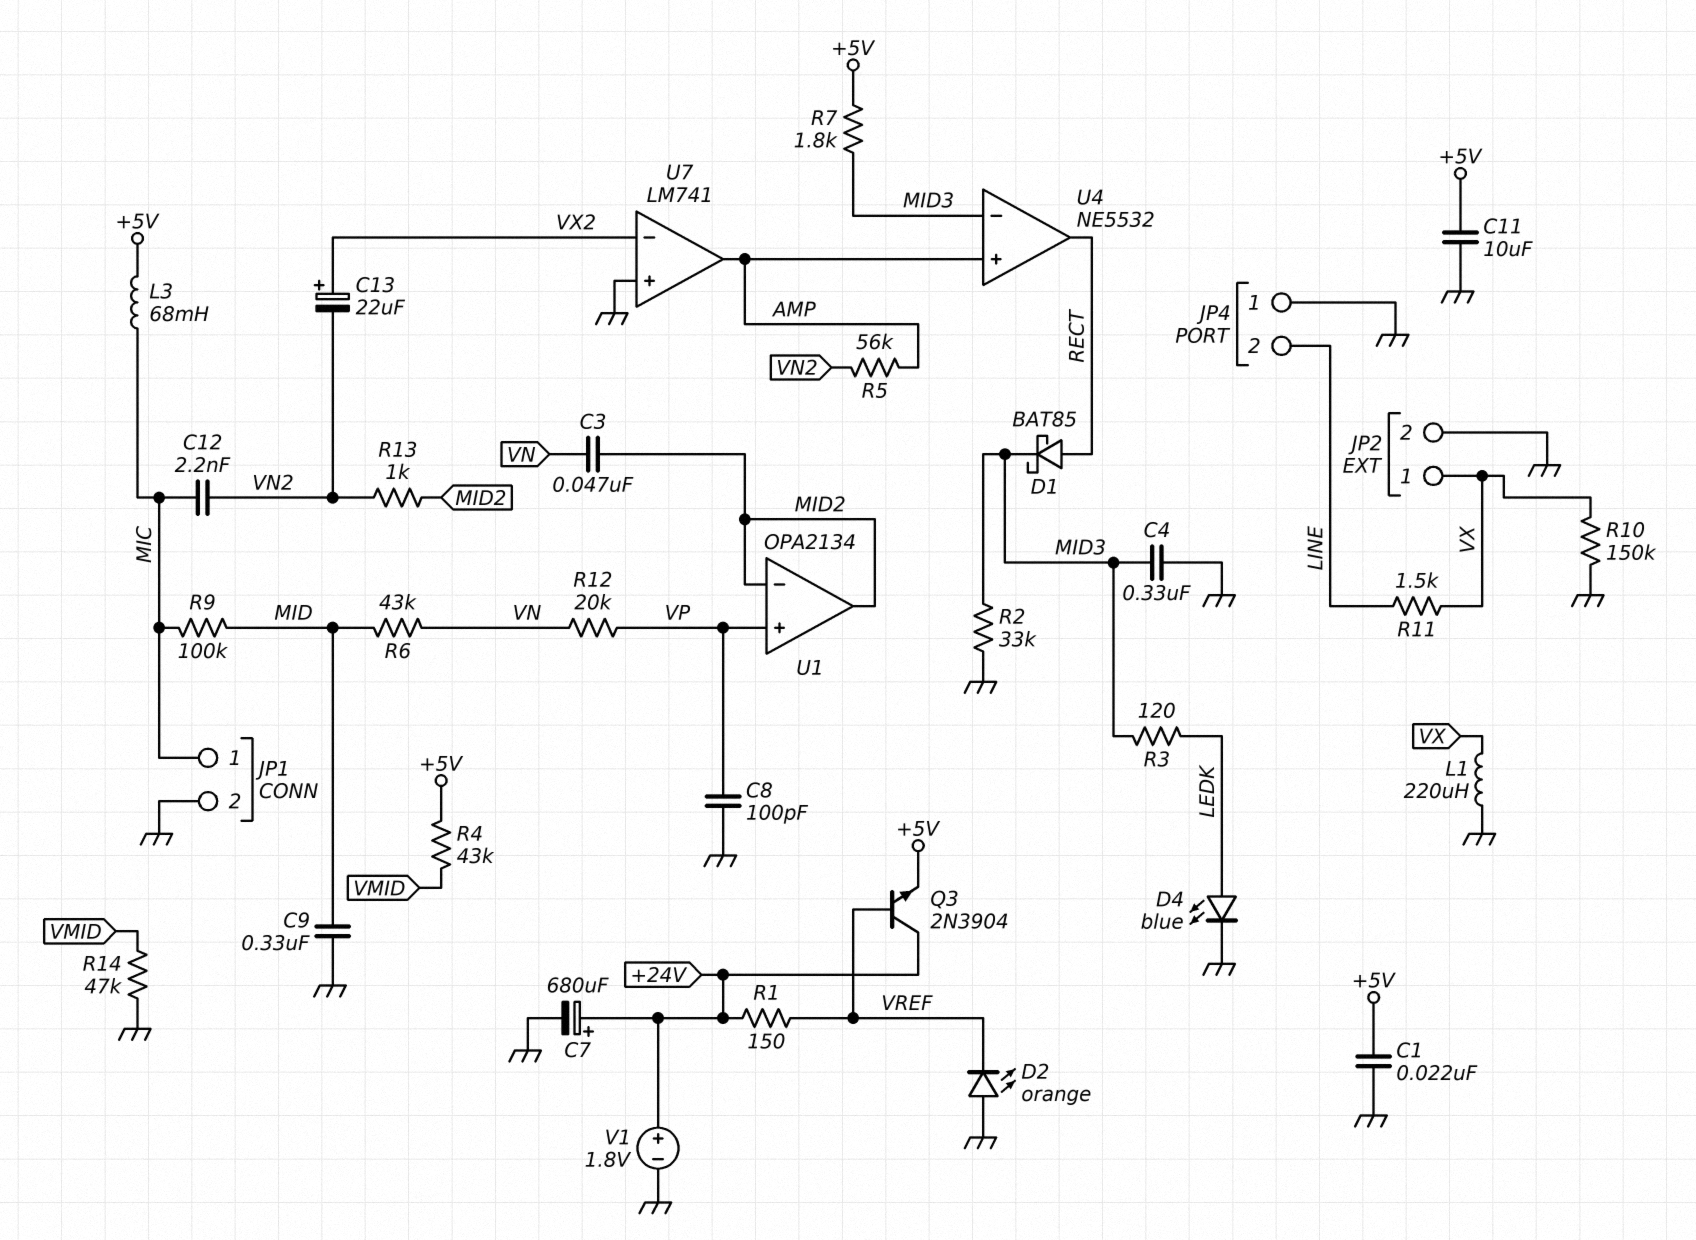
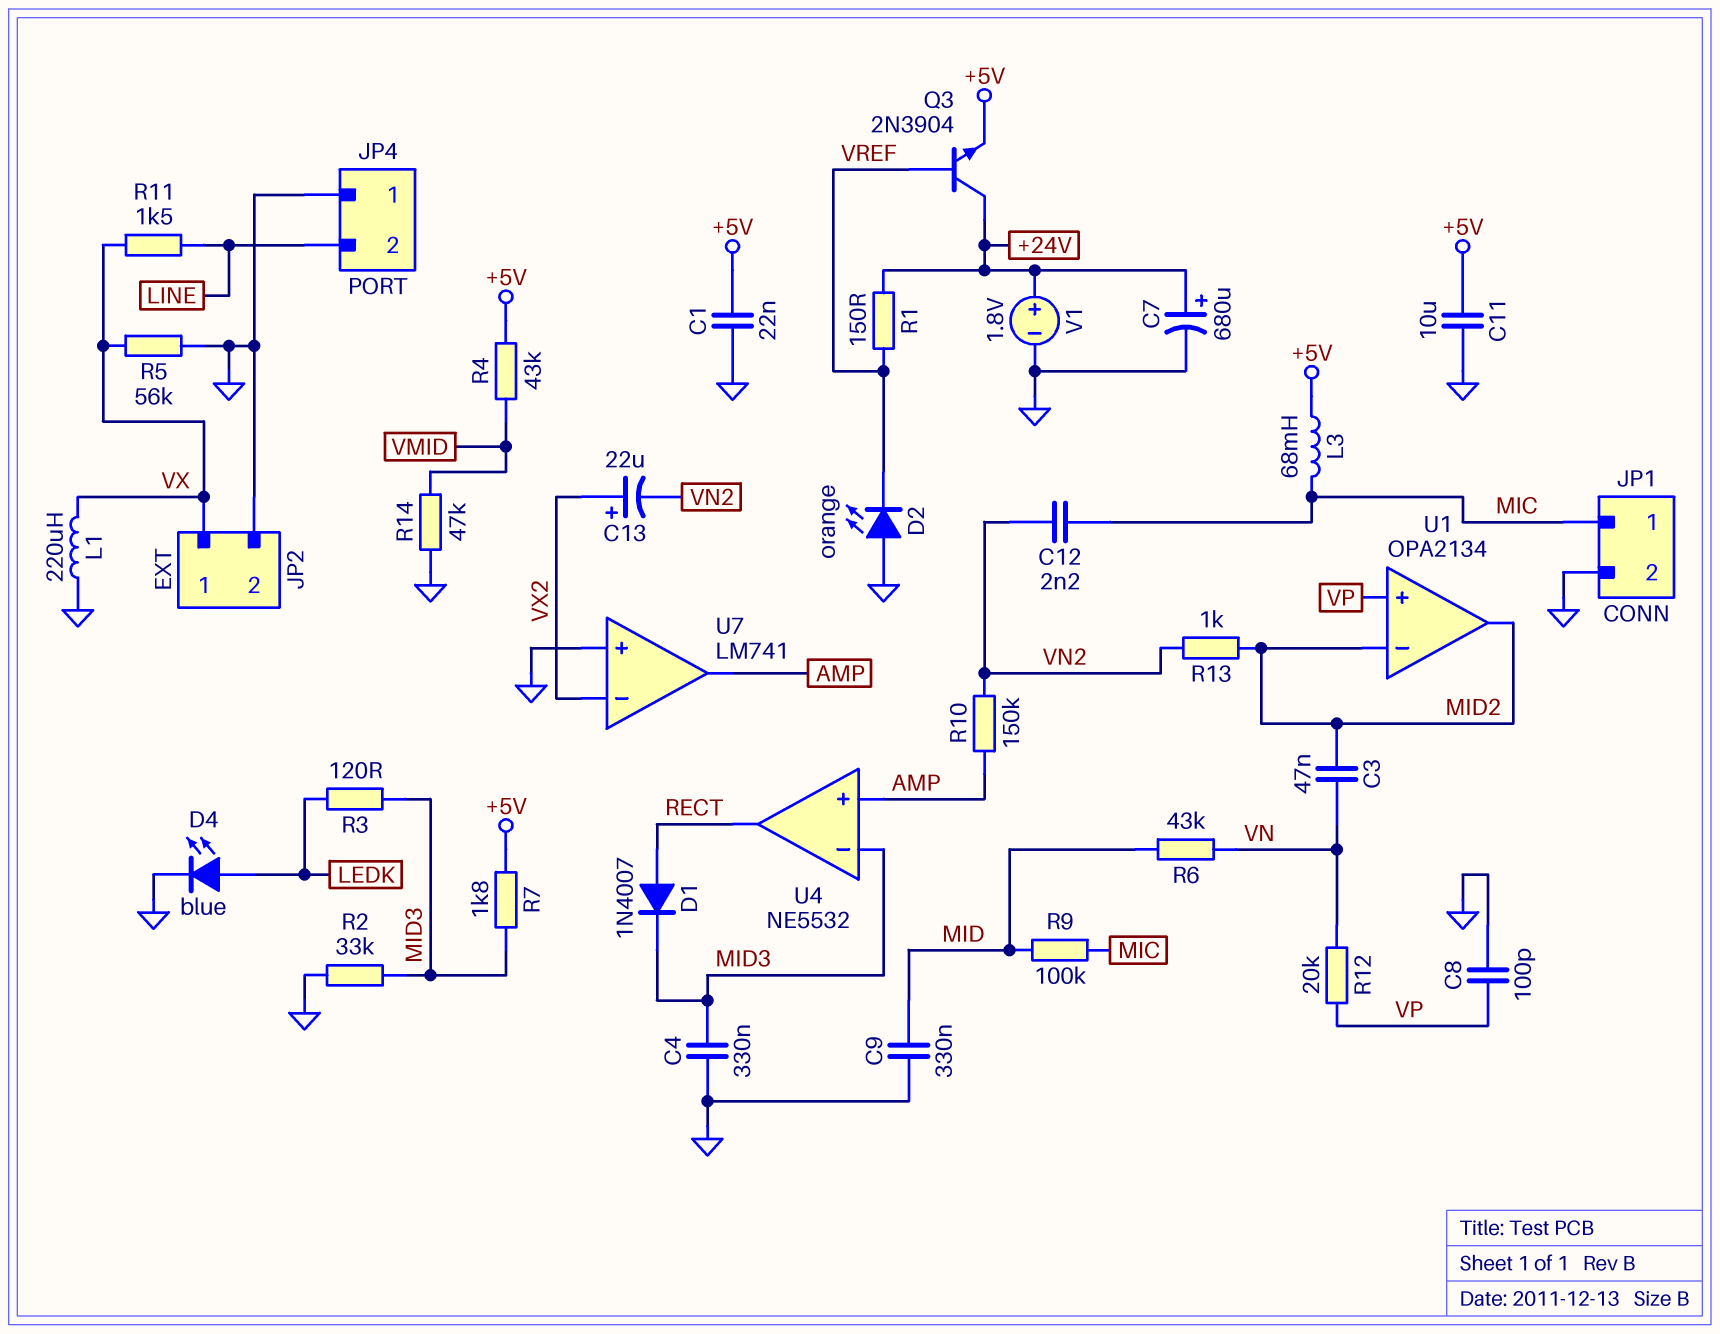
D1: schottky BAT85 (A RECT, K MID3) -> diode 1N4007 (A RECT, K MID3)
R5: 56k (AMP, VN2) -> 56k (GND, VX)
R10: 150k (GND, VX) -> 150k (AMP, VN2)

